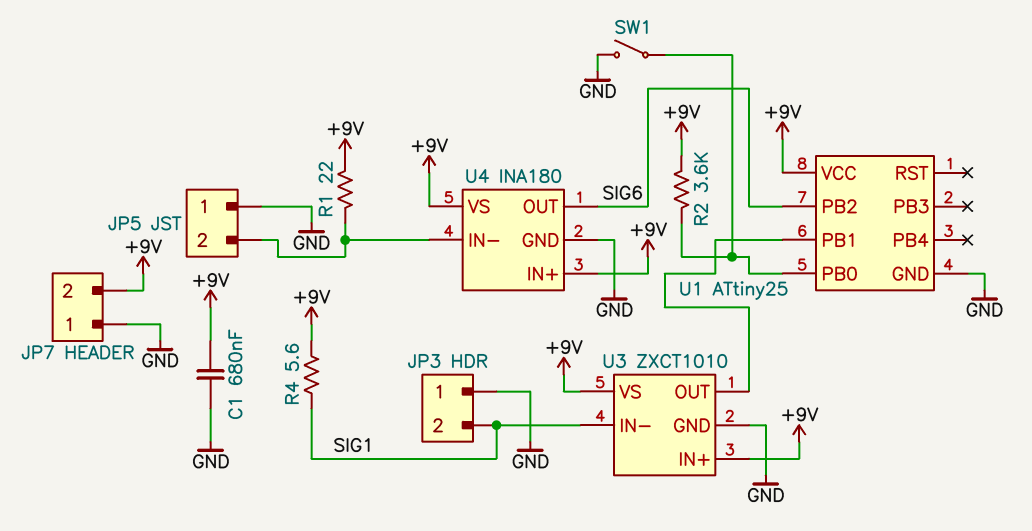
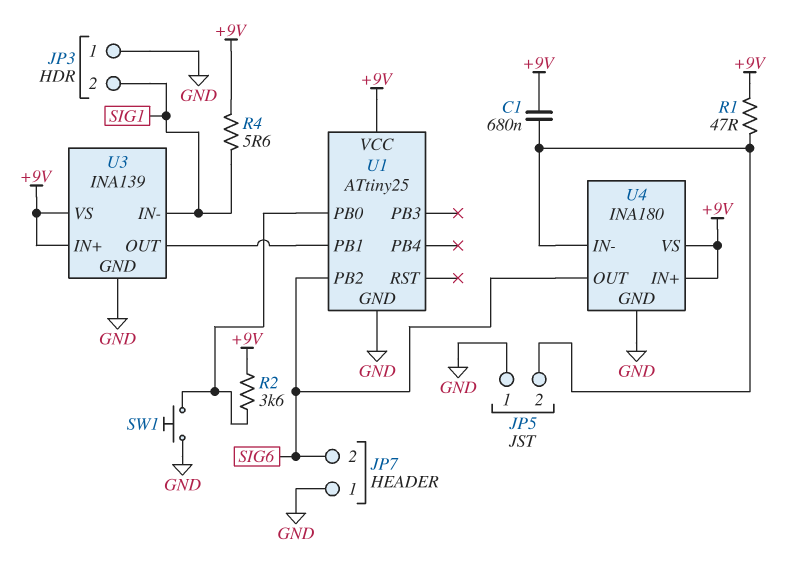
C1: 680nF (+9V, GND) -> 680nF (+9V, JP5/2)
JP7 pin 2: +9V -> SIG6
R1: 22 (+9V, JP5/2) -> 47 (+9V, JP5/2)
SW1: switch (GND, U1/PB0) -> button (GND, U1/PB0)
U3: ZXCT1010 -> INA139

